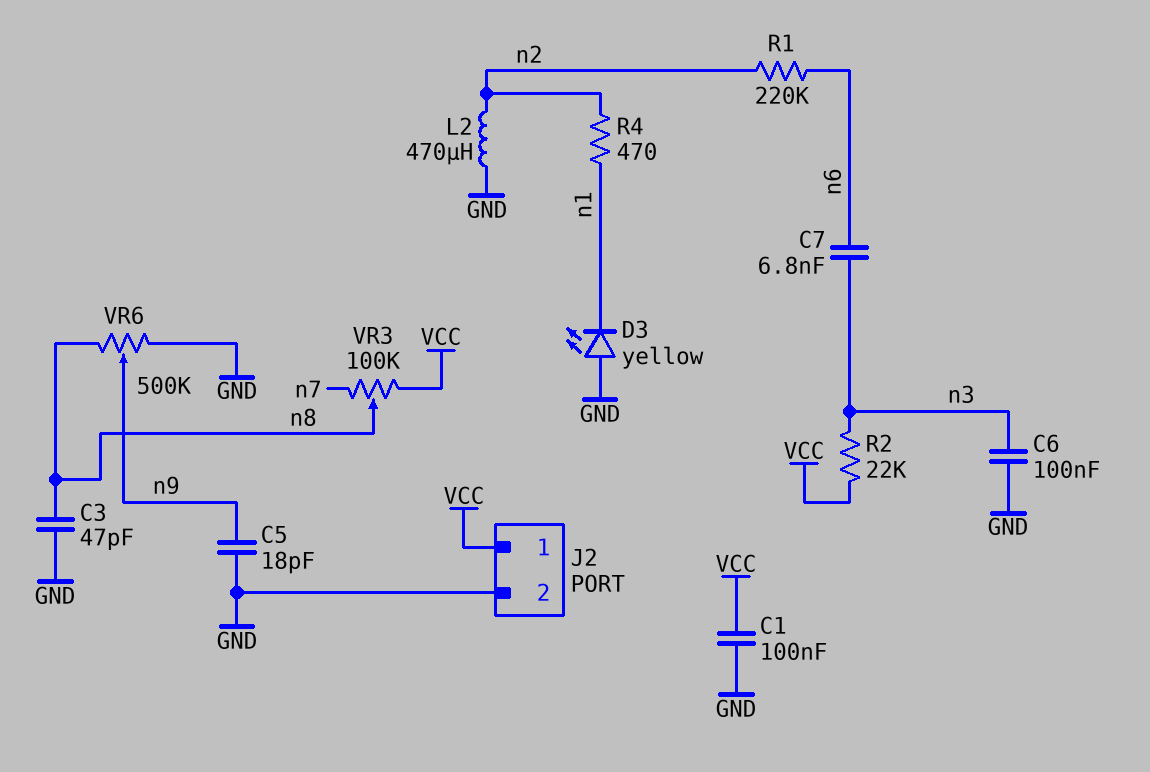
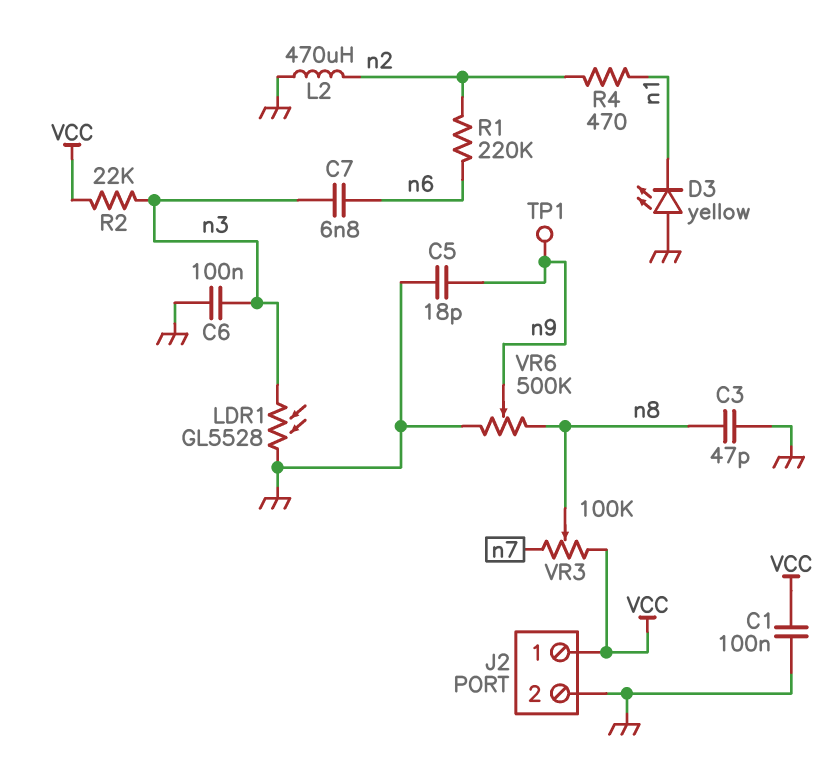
LDR1: none -> GL5528 (GND, n3)
TP1: none -> test point (n9)

